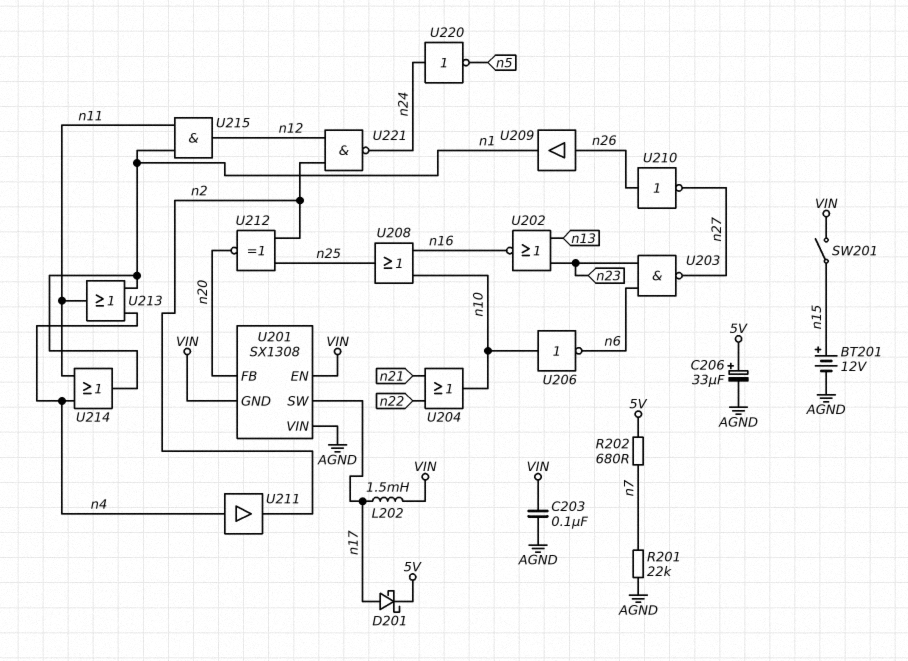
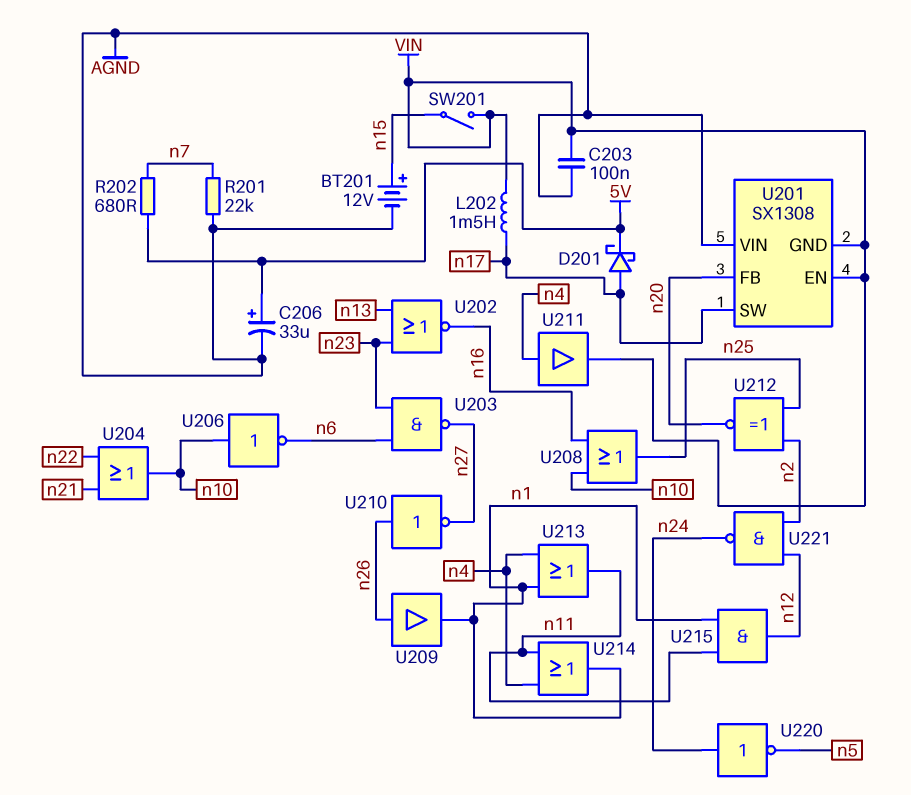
U211: buffer (in n4, out n2) -> buffer (in n4, out VIN)

